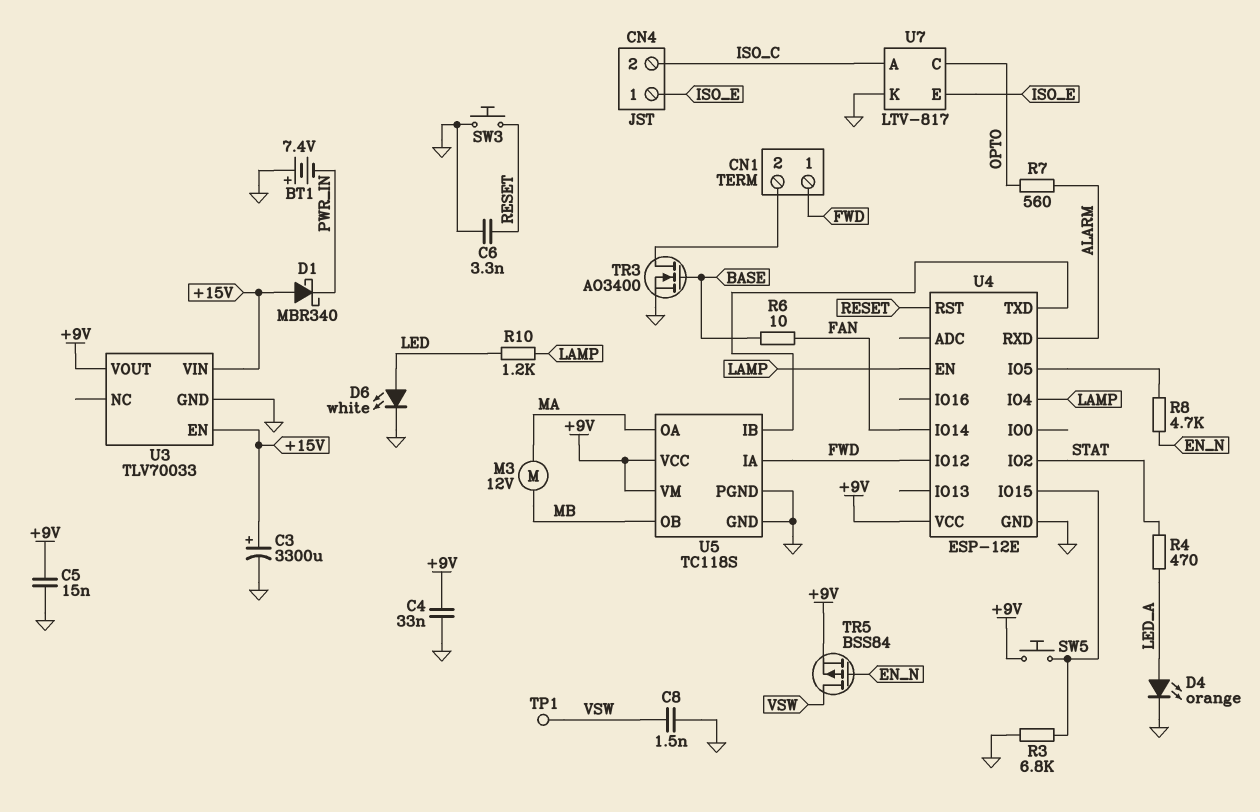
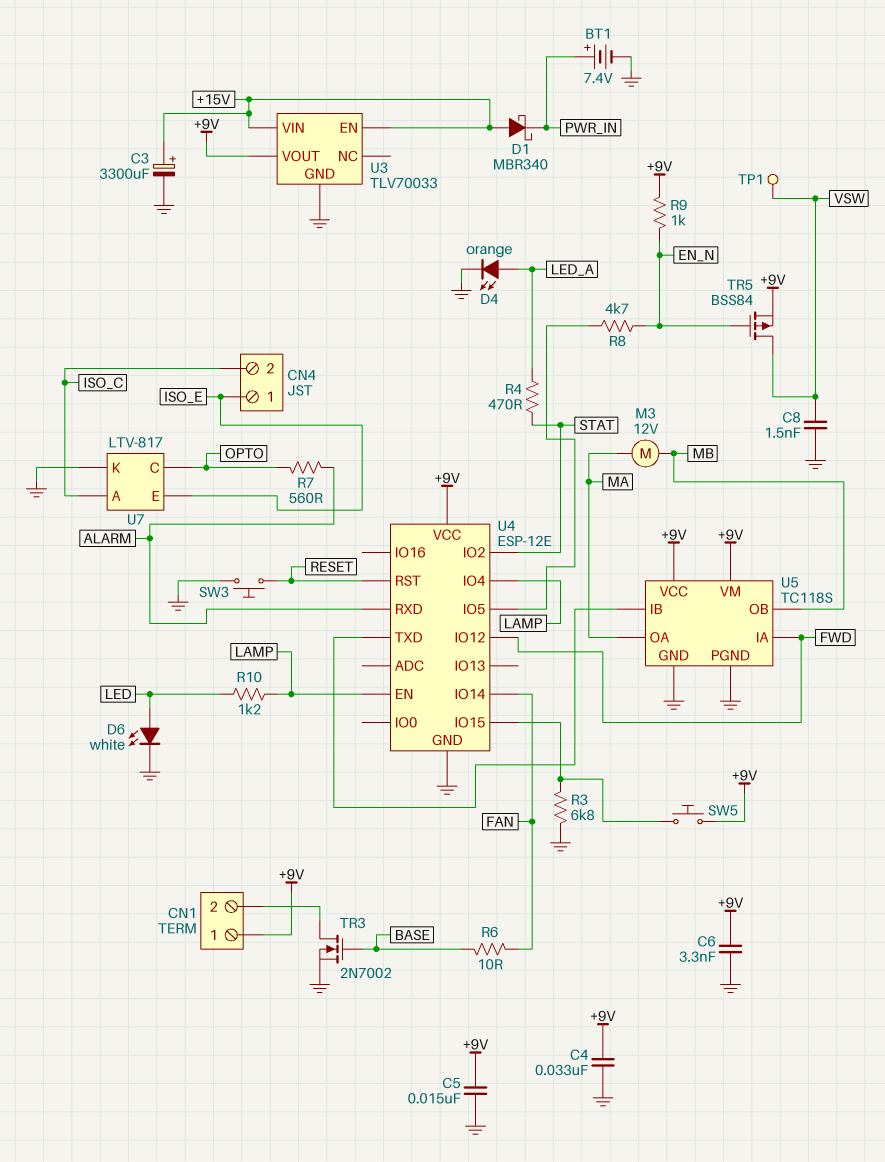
BT1: 7.4V (plus GND, minus PWR_IN) -> 7.4V (plus PWR_IN, minus GND)
C6: 3.3nF (GND, RESET) -> 3.3nF (+9V, GND)
CN1 pin 1: FWD -> +9V
R9: none -> 1k (+9V, EN_N)
TR3: NMOS AO3400 (G BASE, D CN1/2, S GND) -> NMOS 2N7002 (G BASE, D CN1/2, S GND)

